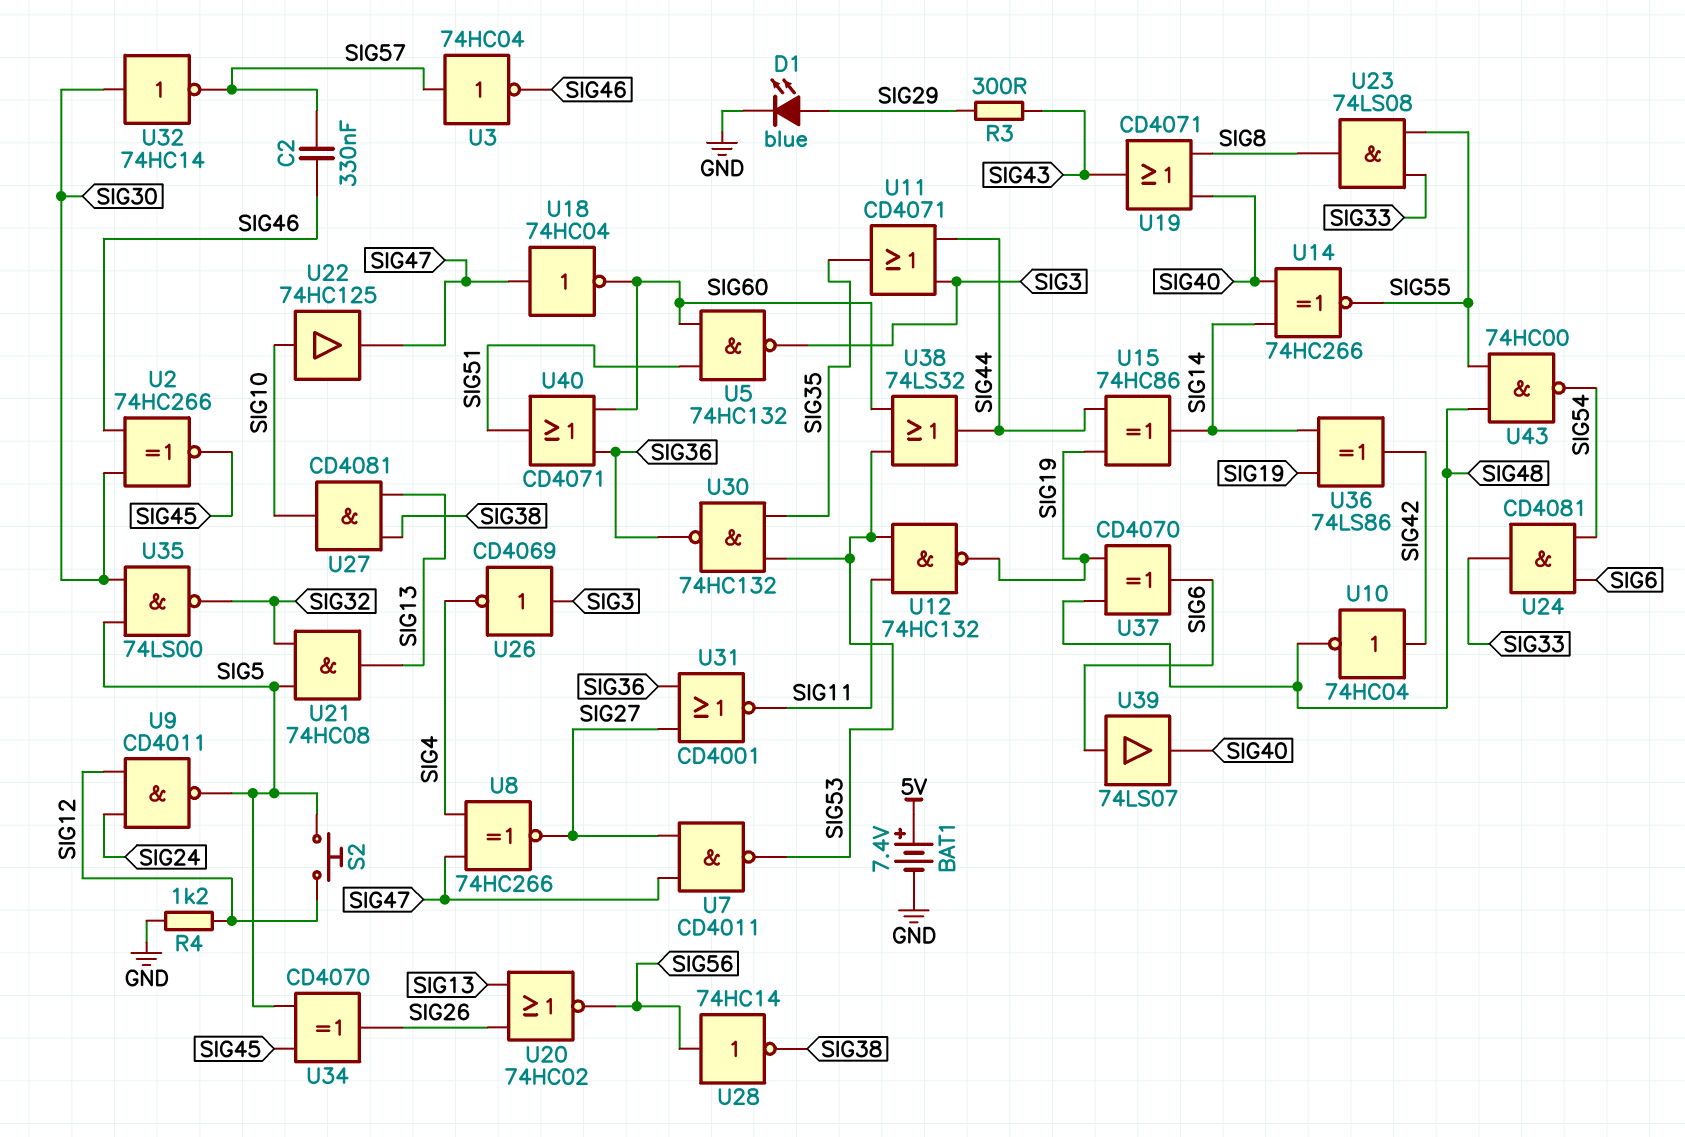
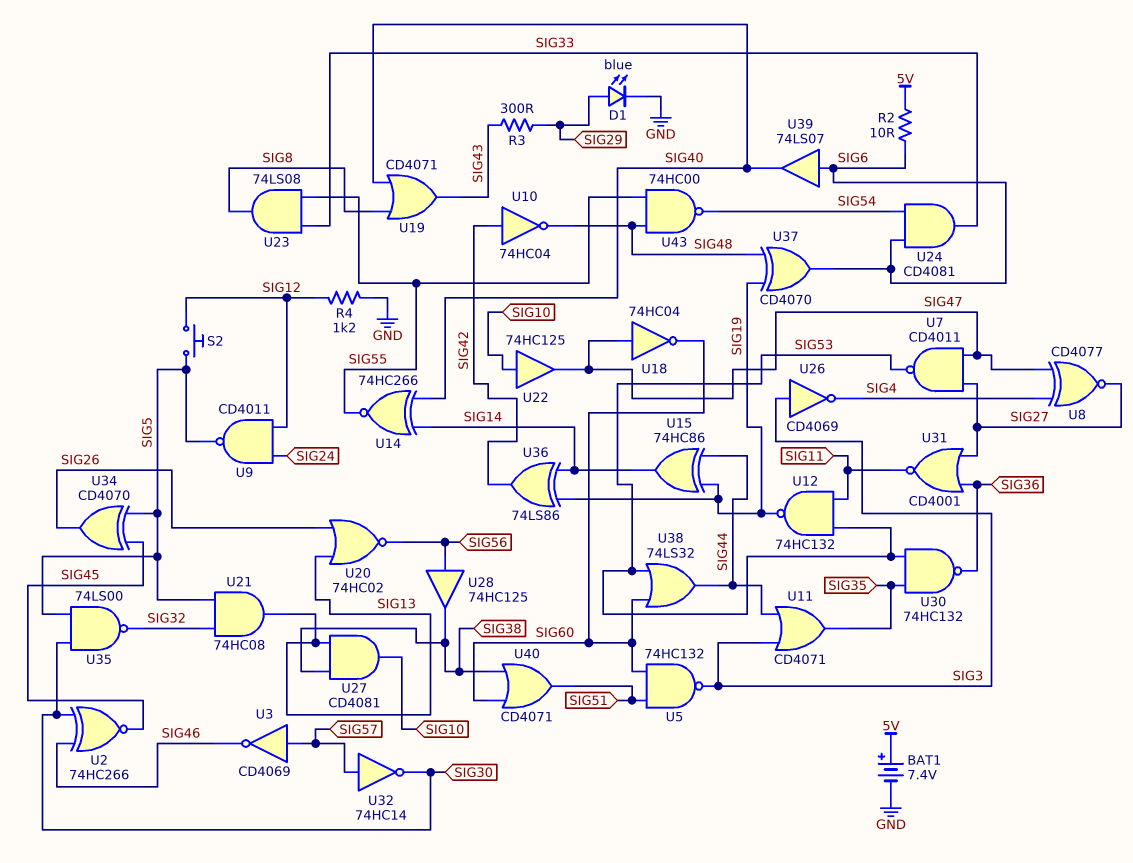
C2: 330nF (SIG46, SIG57) -> none
R2: none -> 10 (5V, SIG6)
U3: NOT 74HC04 (in SIG57, out SIG46) -> NOT CD4069 (in SIG57, out SIG46)
U8: XNOR 74HC266 (in SIG4, in SIG47, out SIG27) -> XNOR CD4077 (in SIG4, in SIG47, out SIG27)
U28: NOT 74HC14 (in SIG56, out SIG38) -> buffer 74HC125 (in SIG56, out SIG38)
U32: NOT 74HC14 (in SIG30, out SIG57) -> NOT 74HC14 (in SIG57, out SIG30)
U40: OR CD4071 (in SIG36, in SIG60, out SIG51) -> OR CD4071 (in SIG38, in SIG60, out SIG51)

